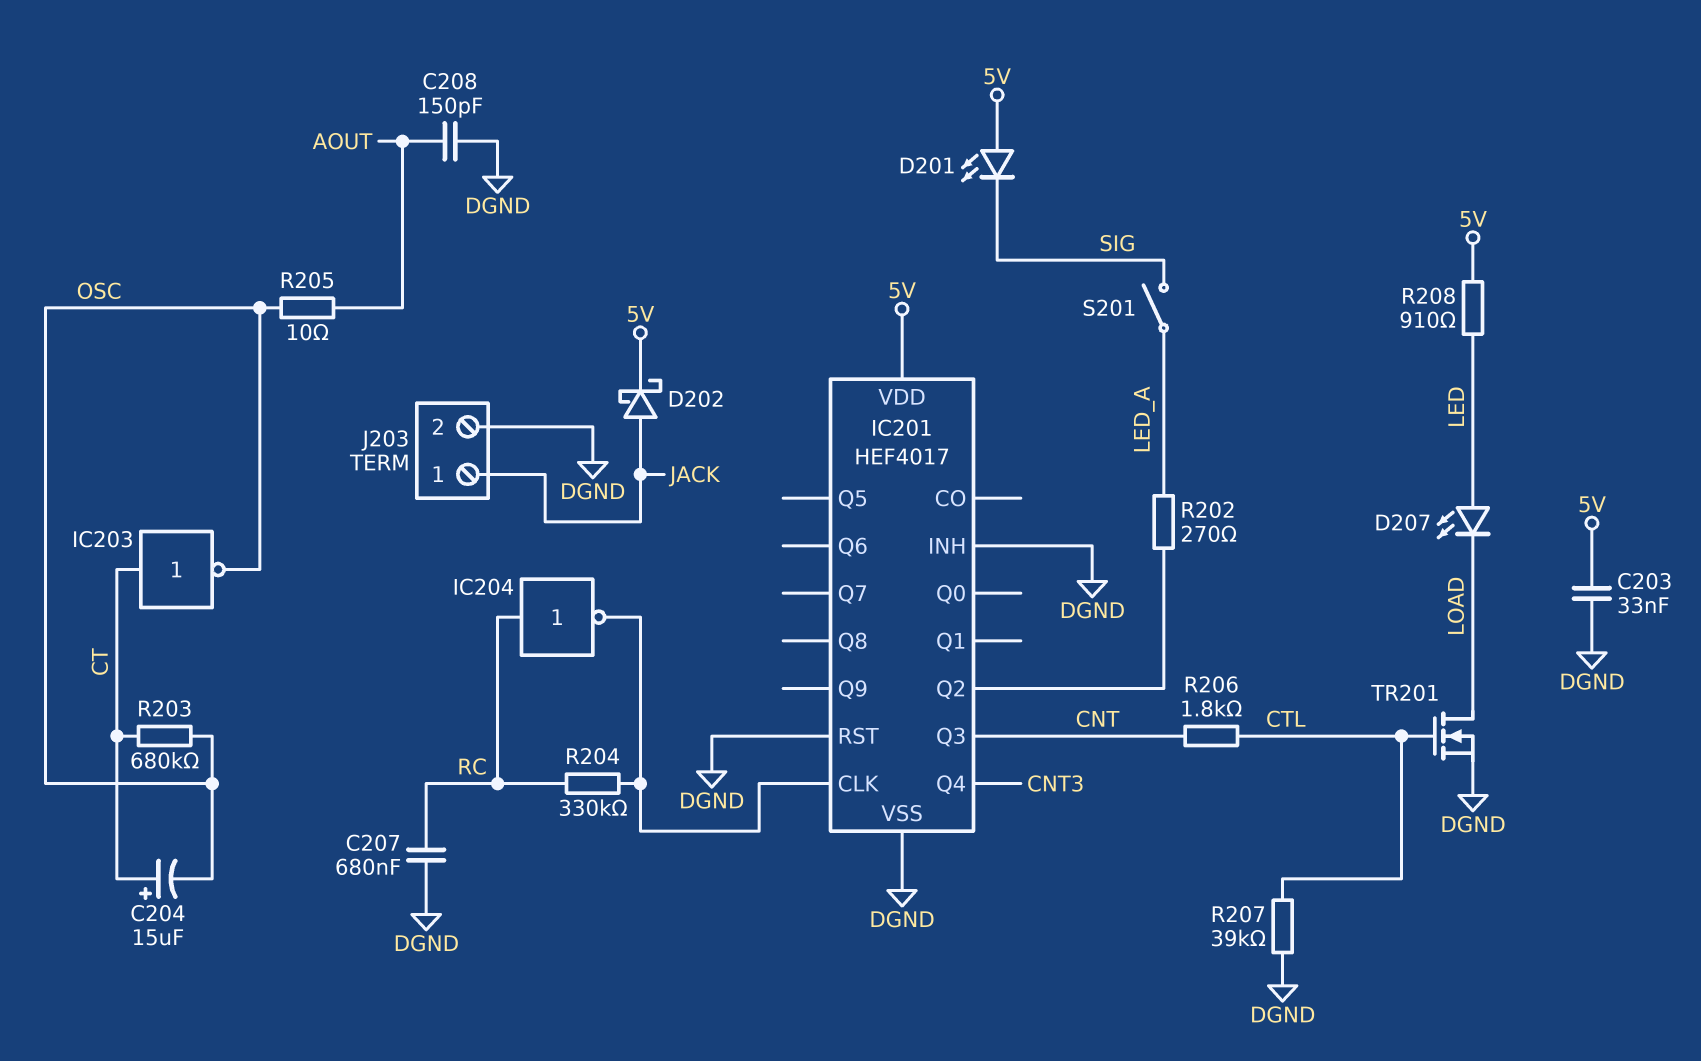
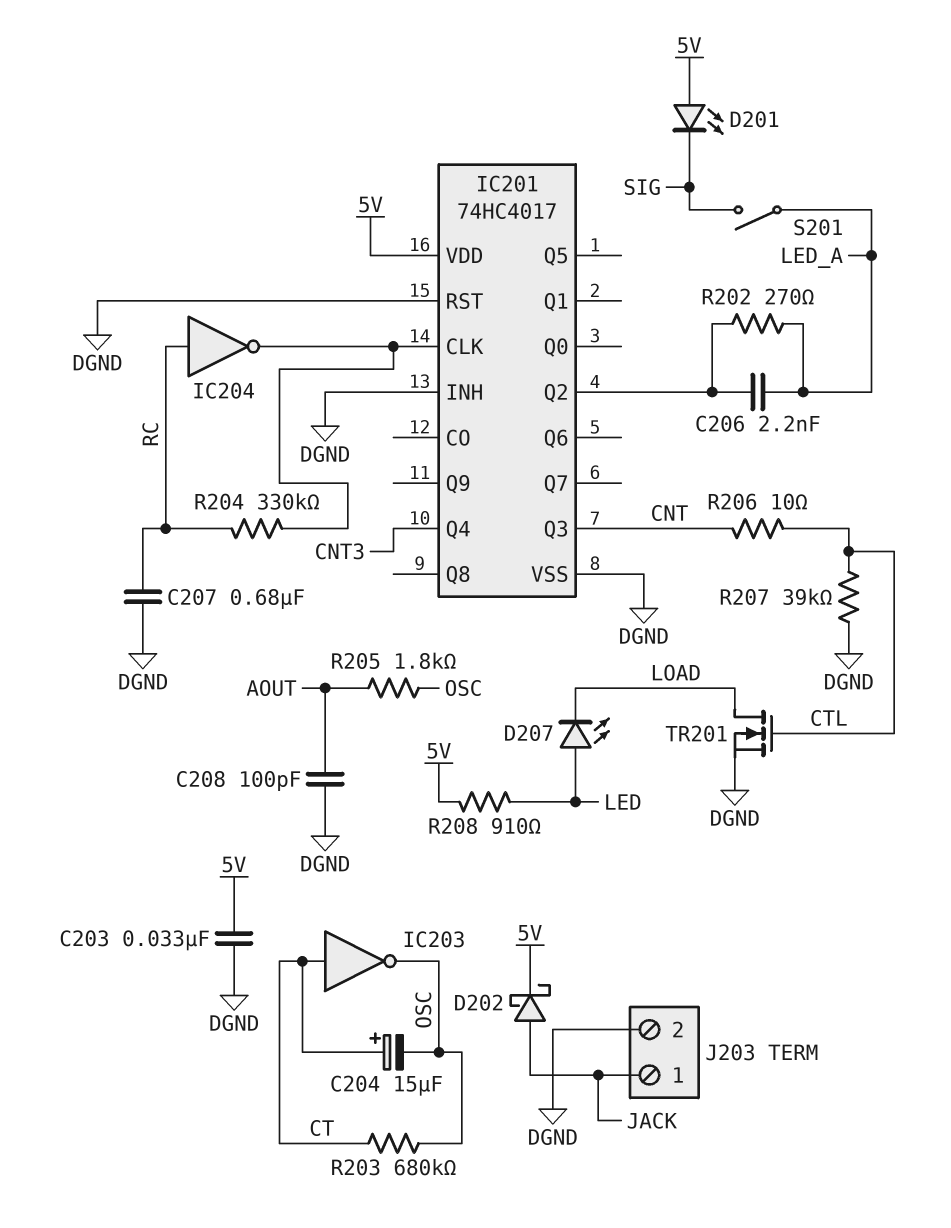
C206: none -> 2.2nF (IC201/Q2, LED_A)
C208: 150pF (AOUT, DGND) -> 100pF (AOUT, DGND)
IC201: HEF4017 -> 74HC4017
R205: 10 (AOUT, OSC) -> 1.8k (AOUT, OSC)
R206: 1.8k (CNT, CTL) -> 10 (CNT, CTL)

